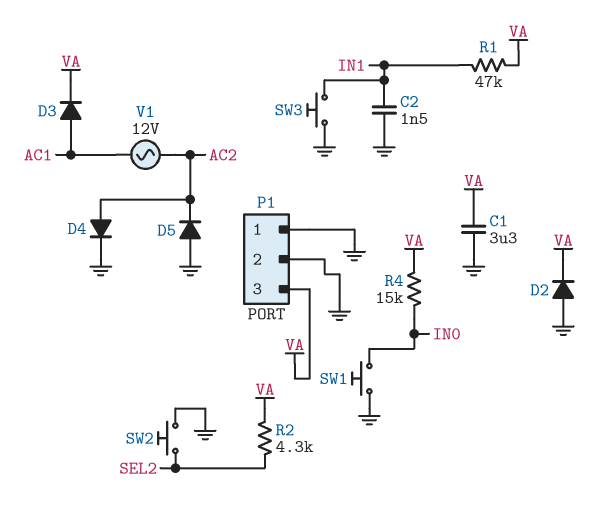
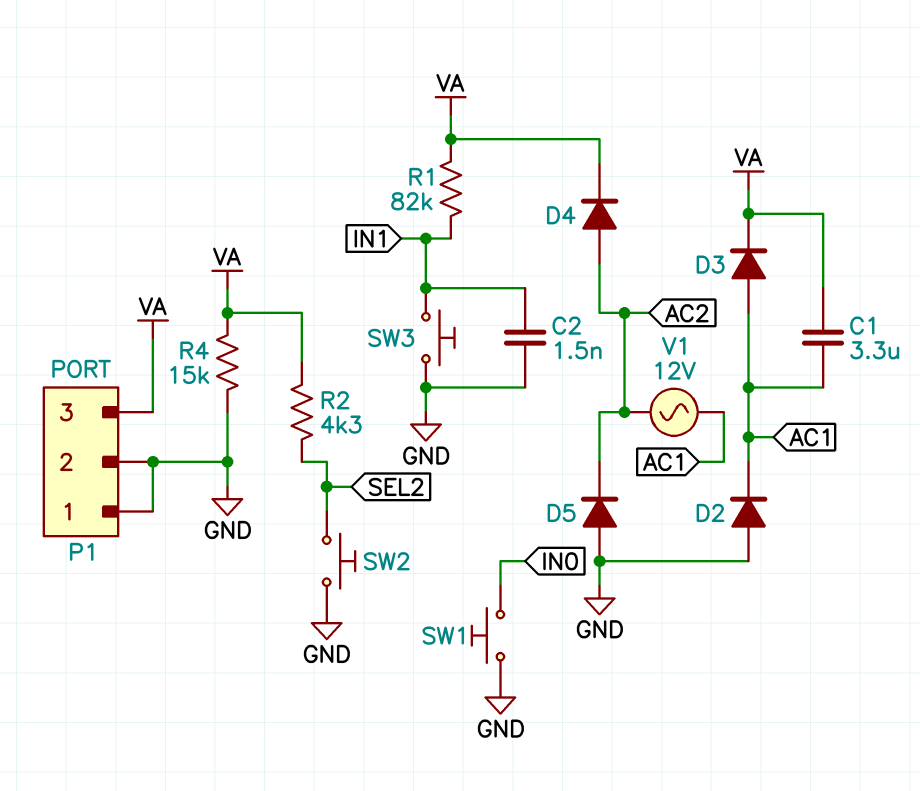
C1: 3.3uF (GND, VA) -> 3.3uF (AC1, VA)
D2: diode (A GND, K VA) -> diode (A GND, K AC1)
D4: diode (A AC2, K GND) -> diode (A AC2, K VA)
R1: 47k (IN1, VA) -> 82k (IN1, VA)
R4: 15k (IN0, VA) -> 15k (GND, VA)

